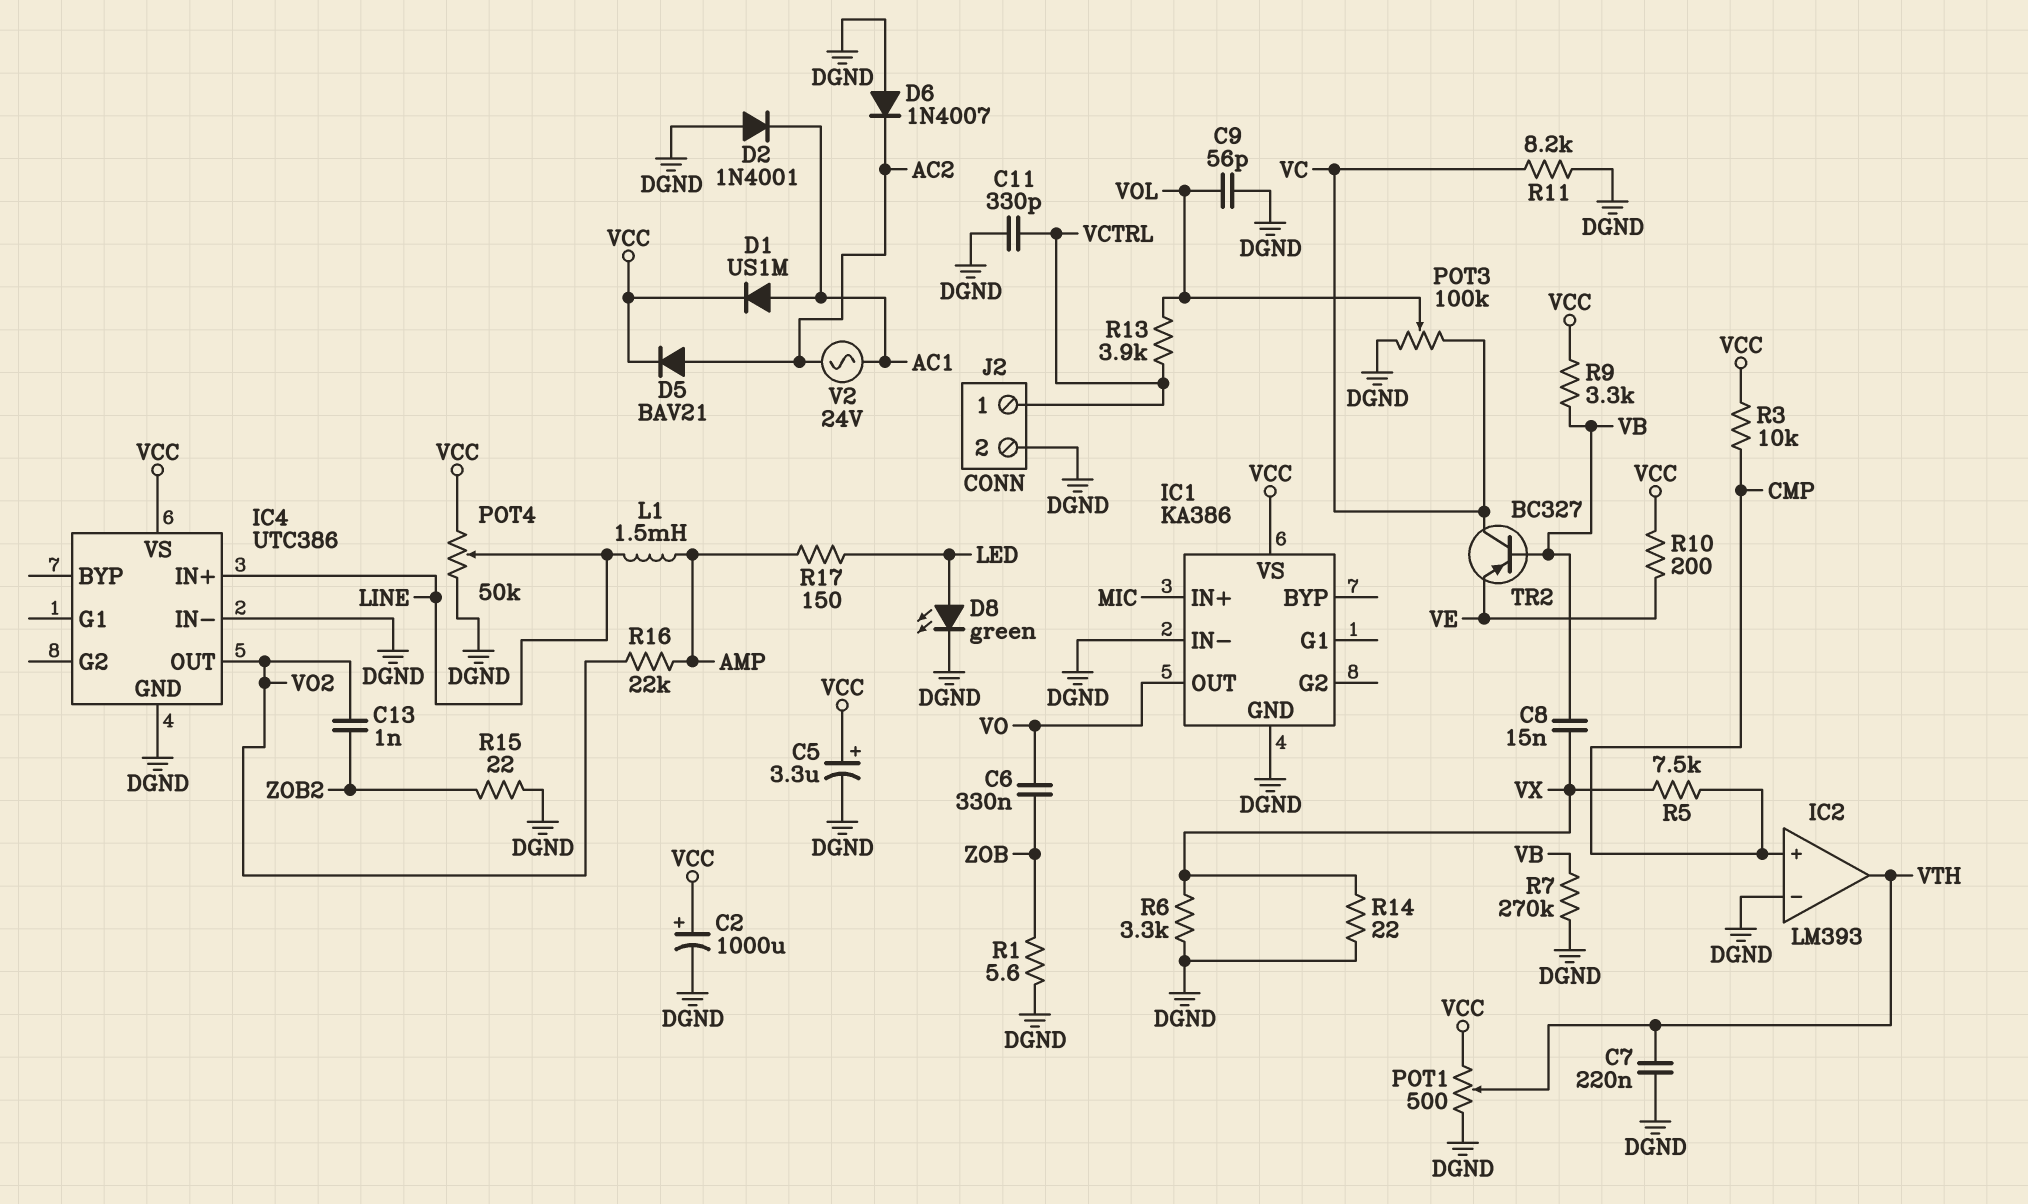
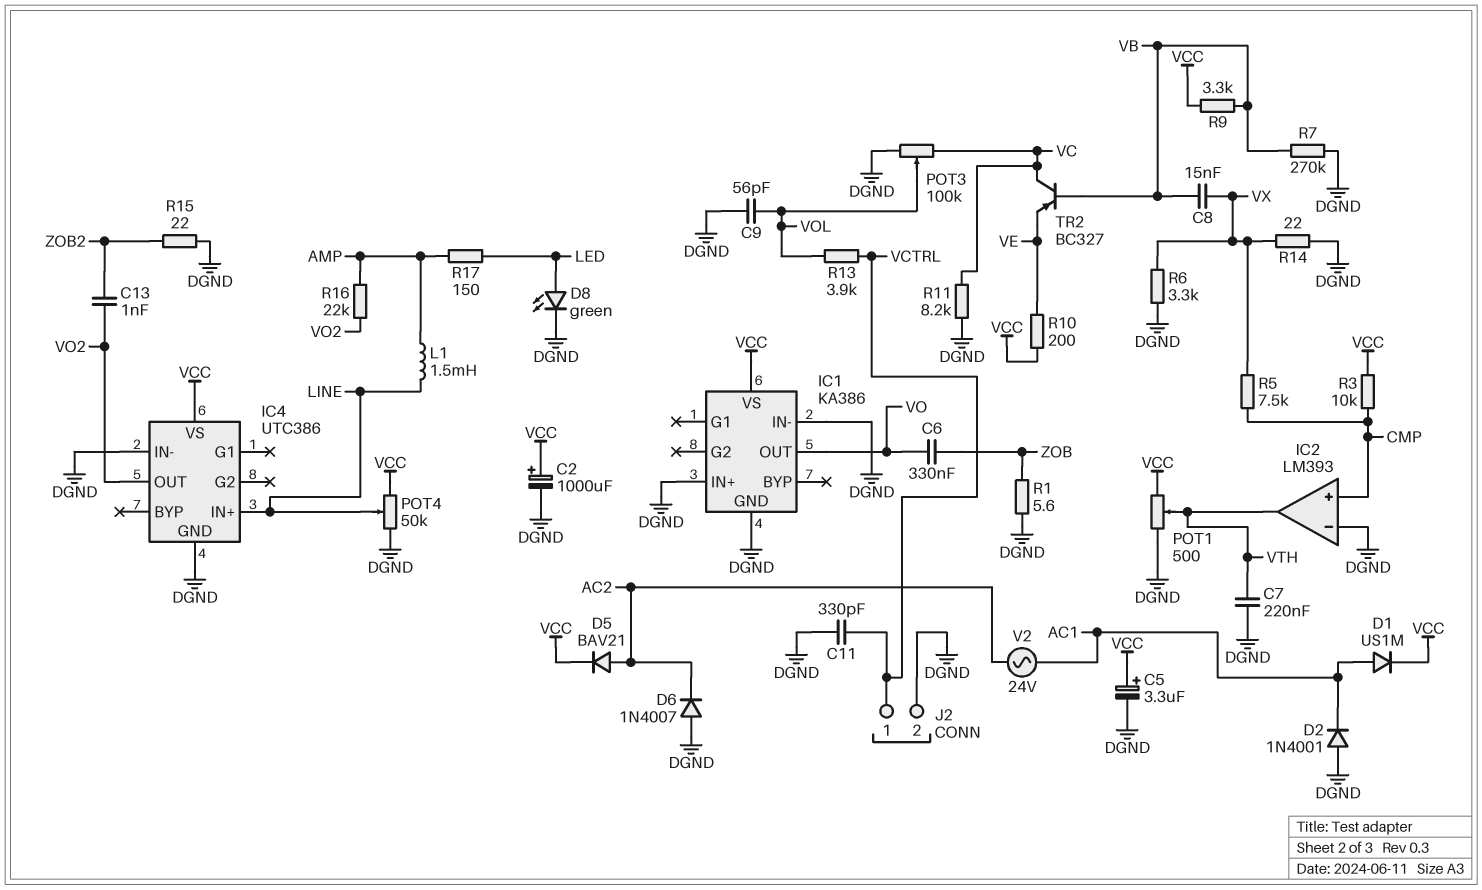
IC1 pin IN+: MIC -> DGND

